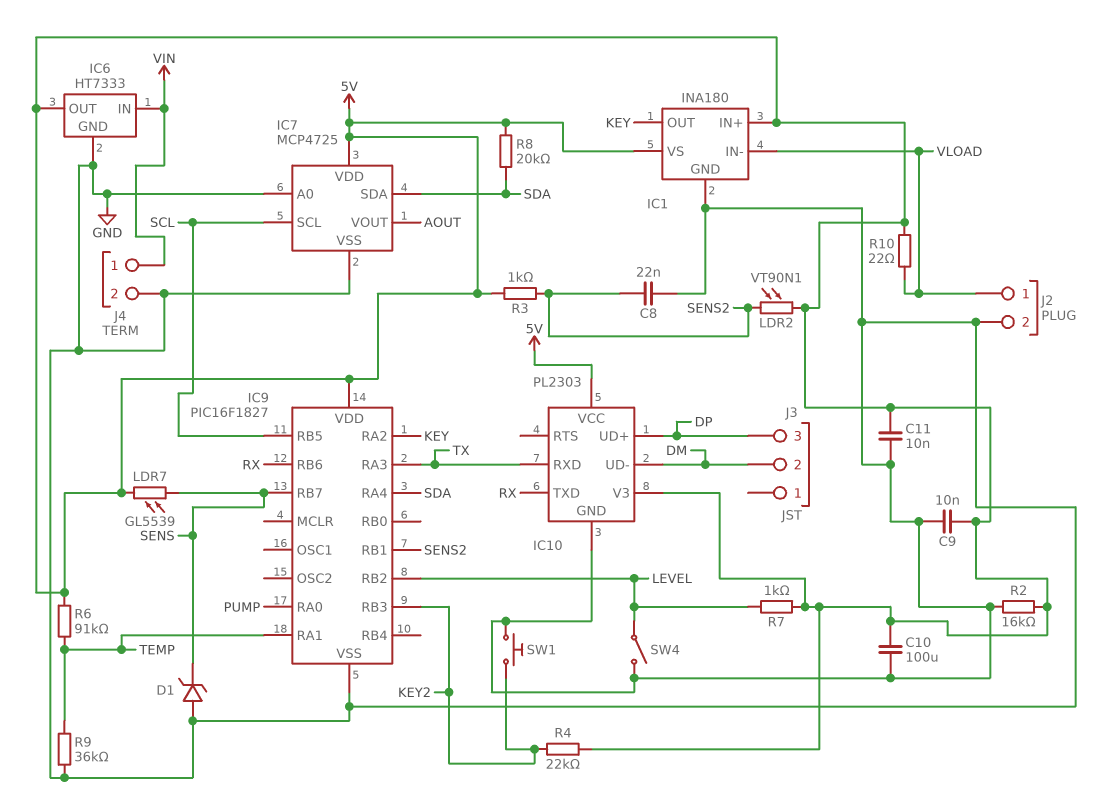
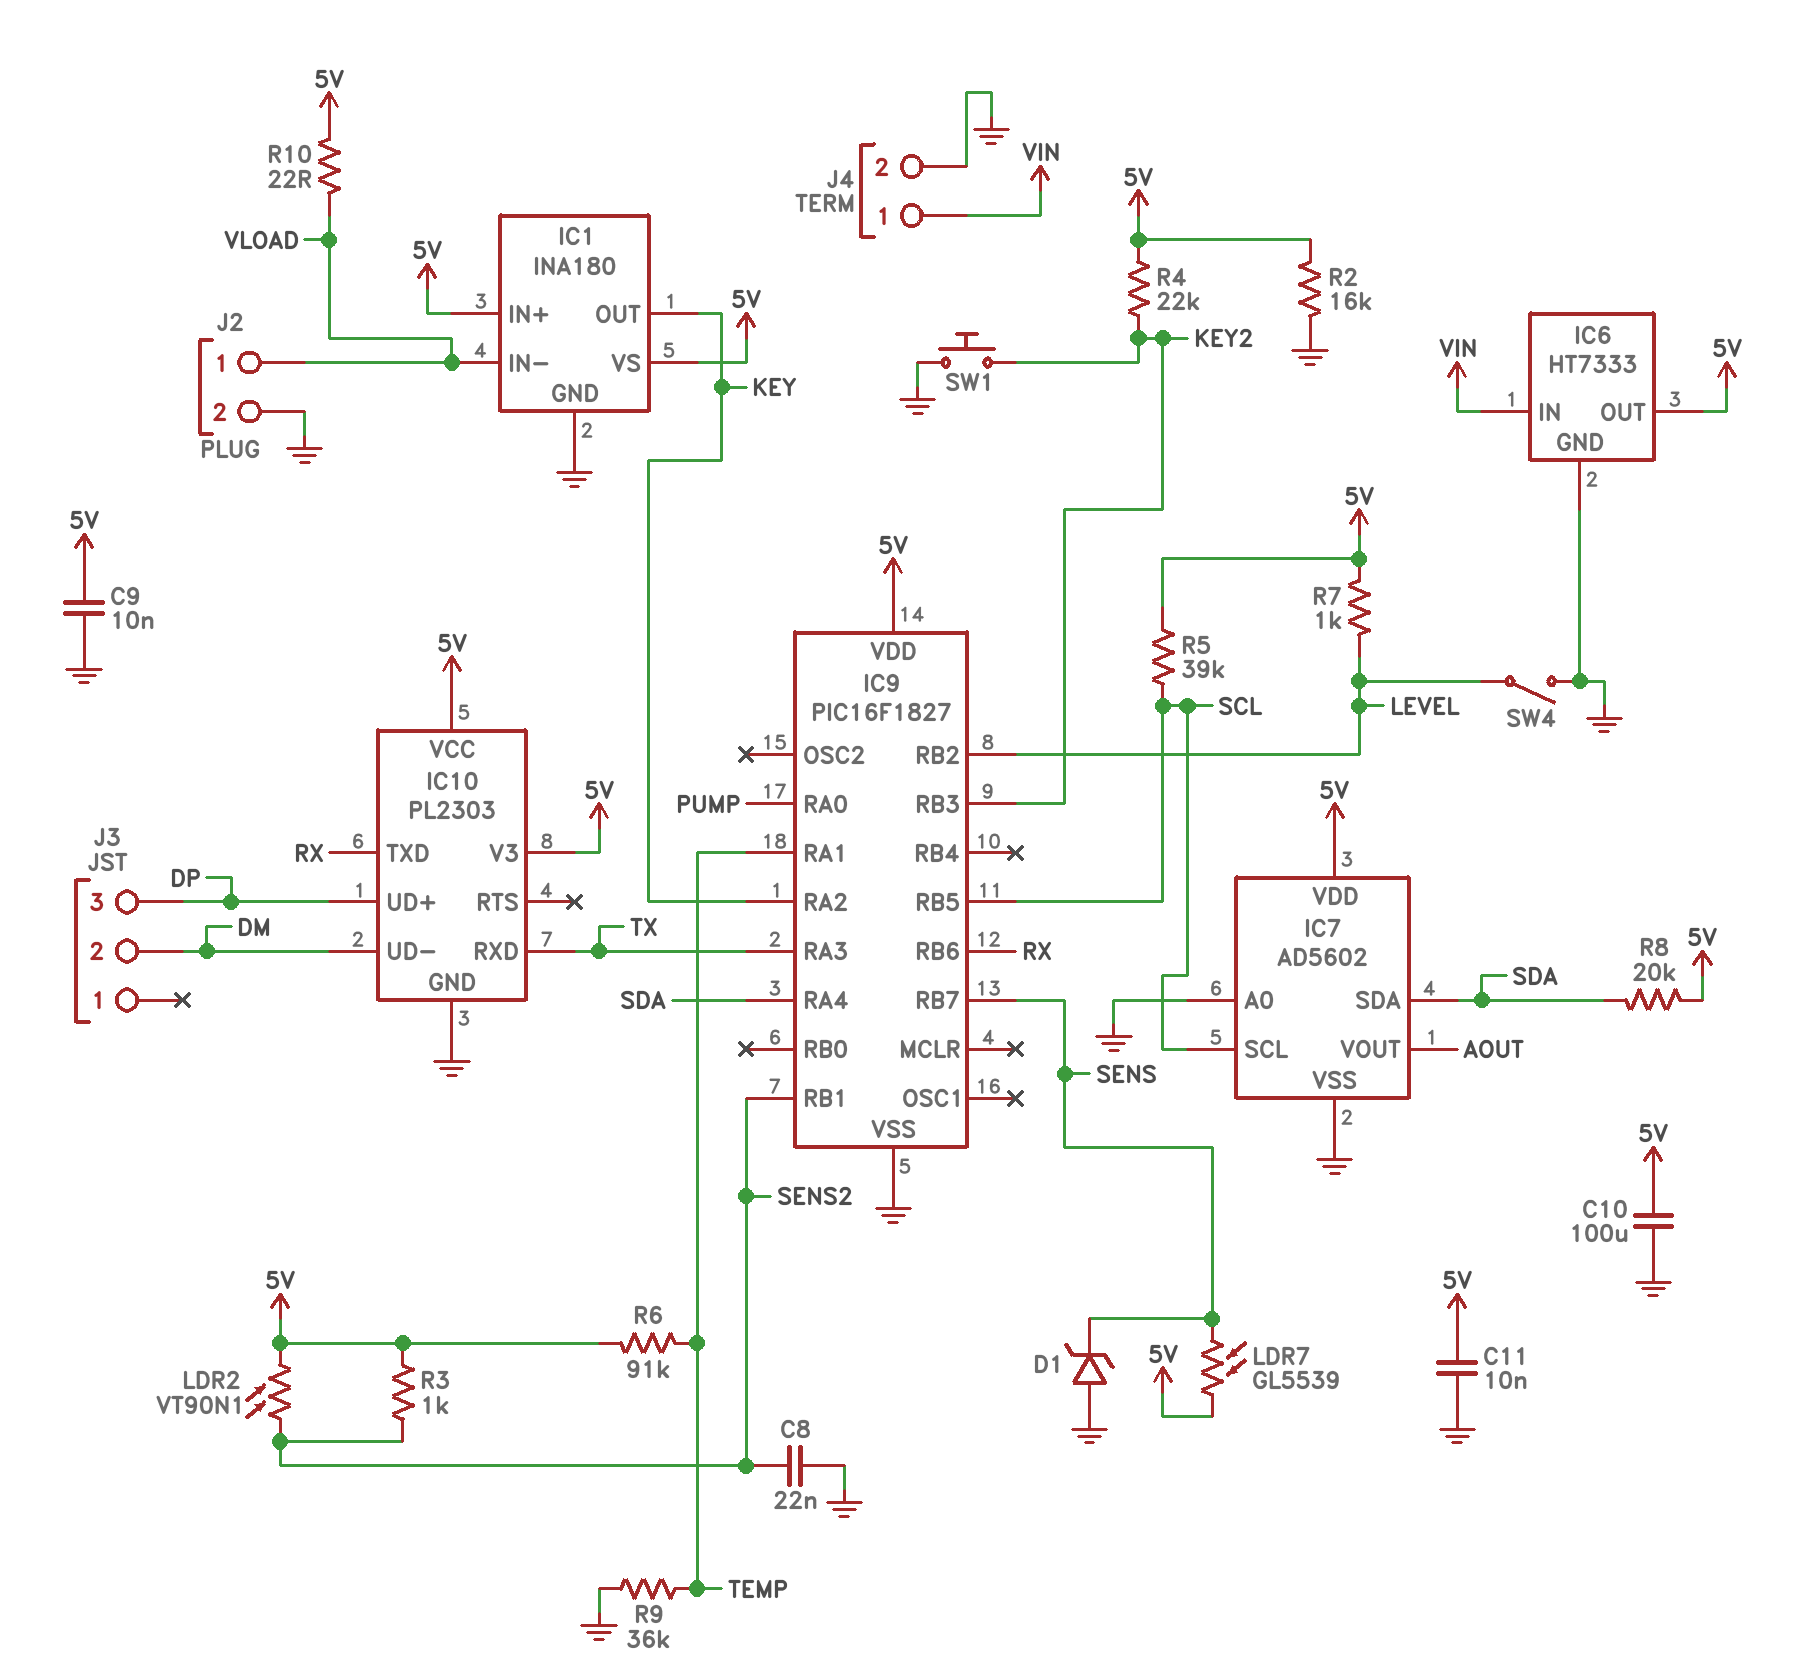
IC7: MCP4725 -> AD5602
R5: none -> 39k (5V, SCL)

